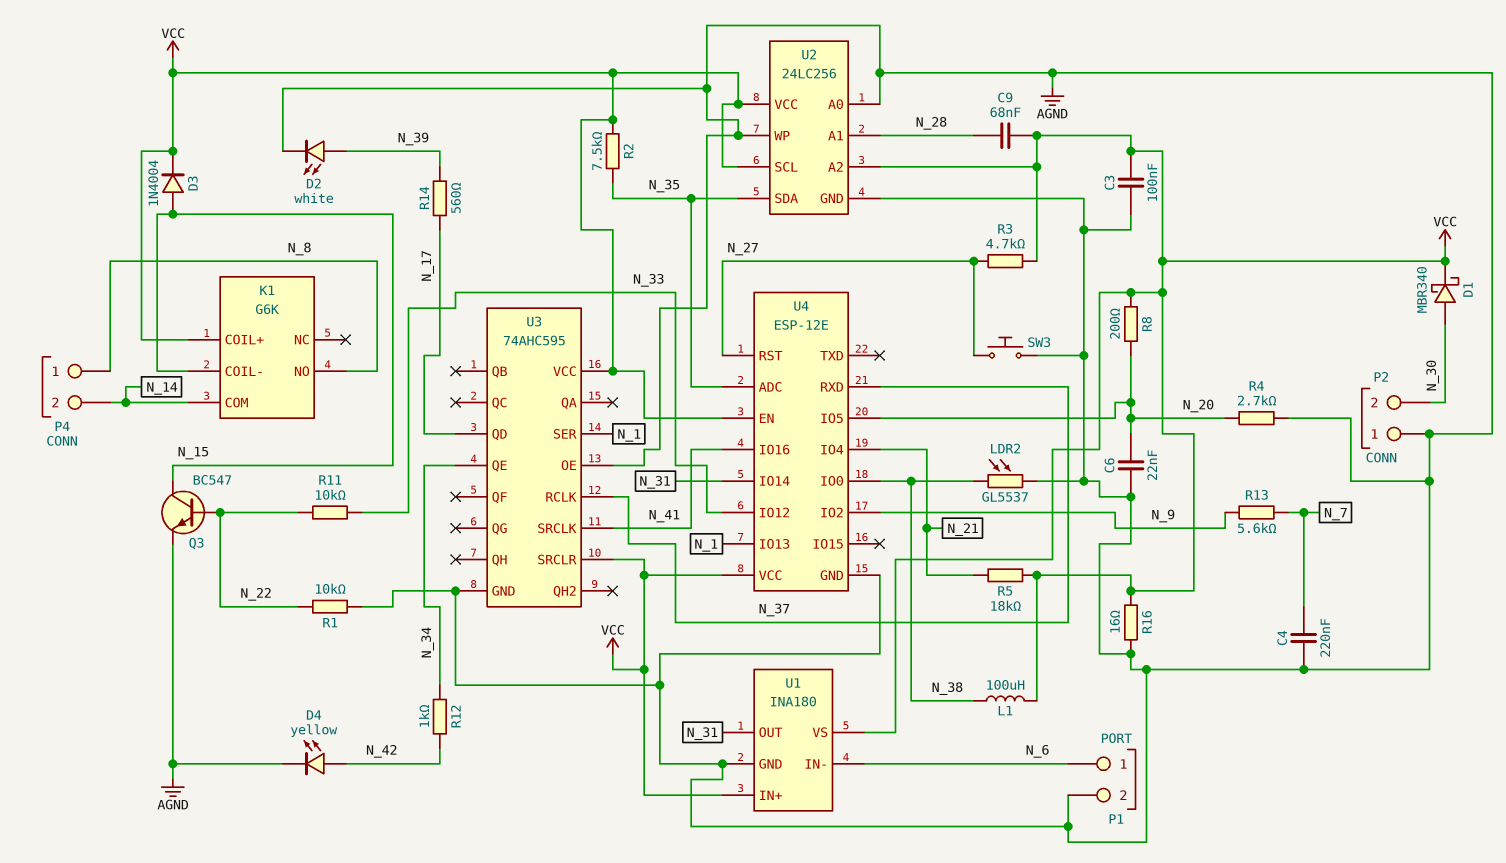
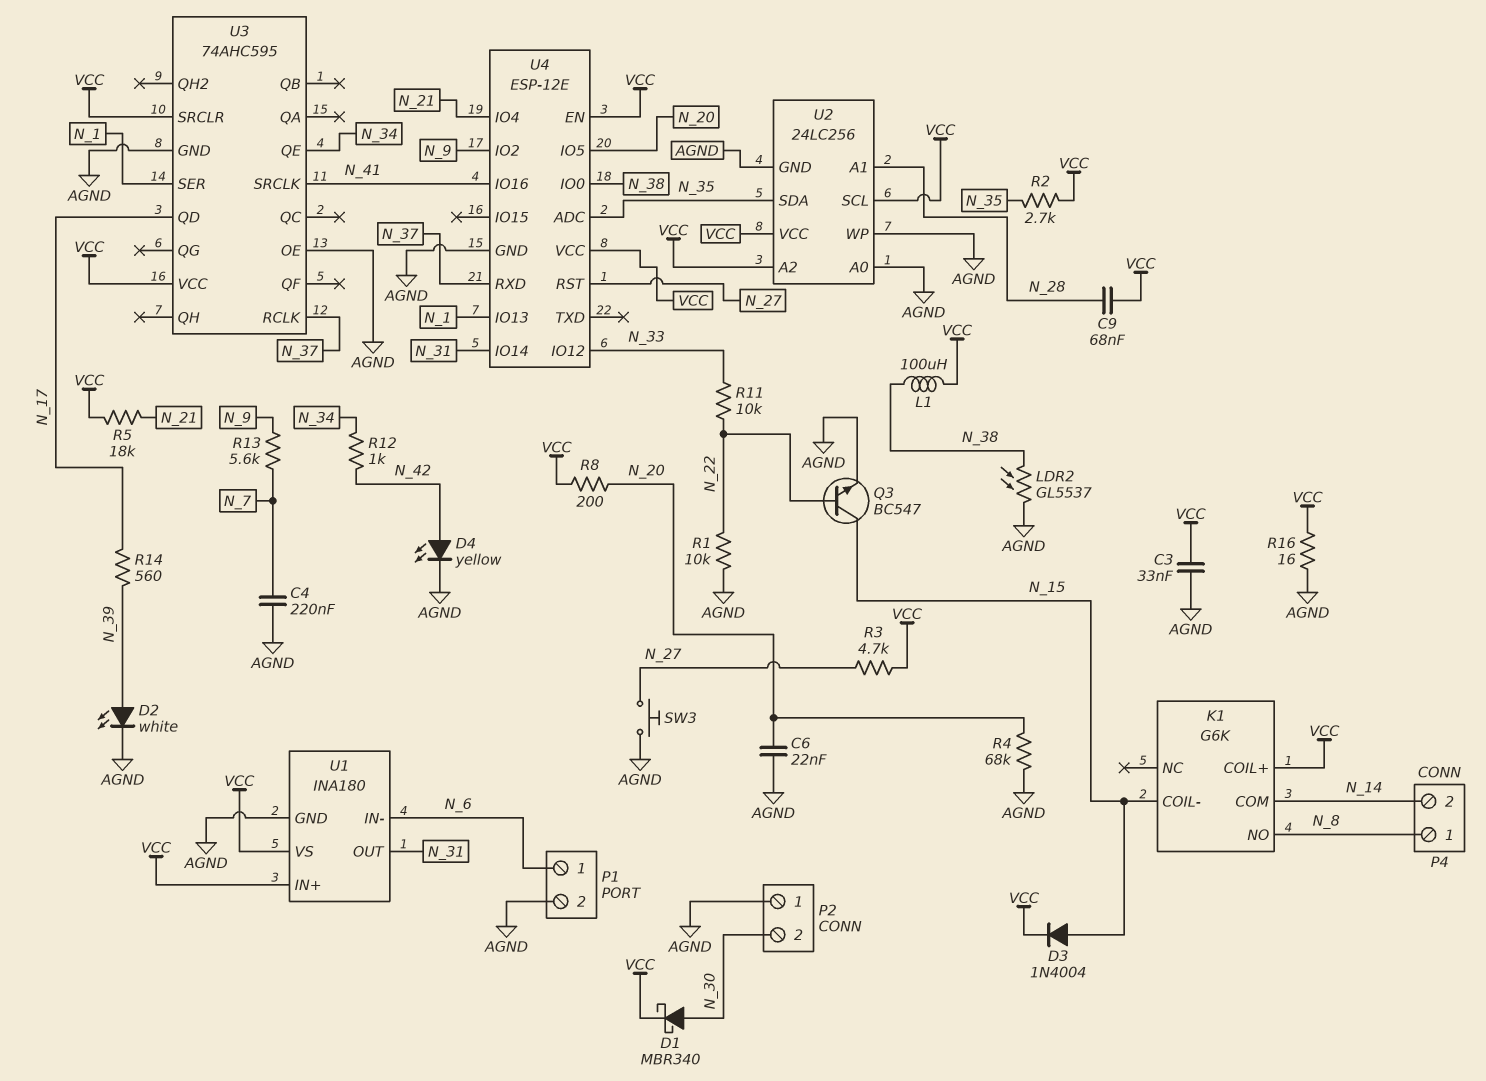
C3: 100nF (AGND, VCC) -> 33nF (AGND, VCC)
R2: 7.5k (N_35, VCC) -> 2.7k (N_35, VCC)
R4: 2.7k (AGND, N_20) -> 68k (AGND, N_20)

